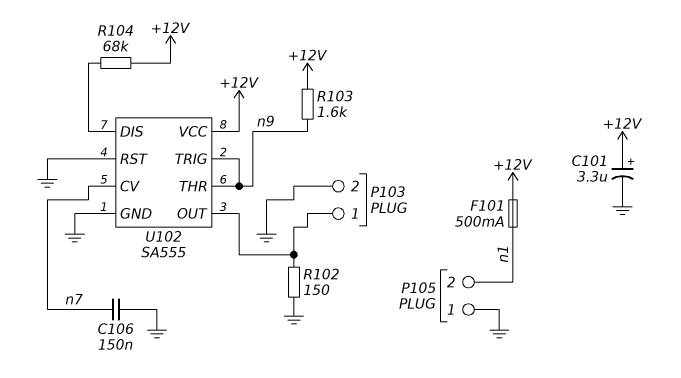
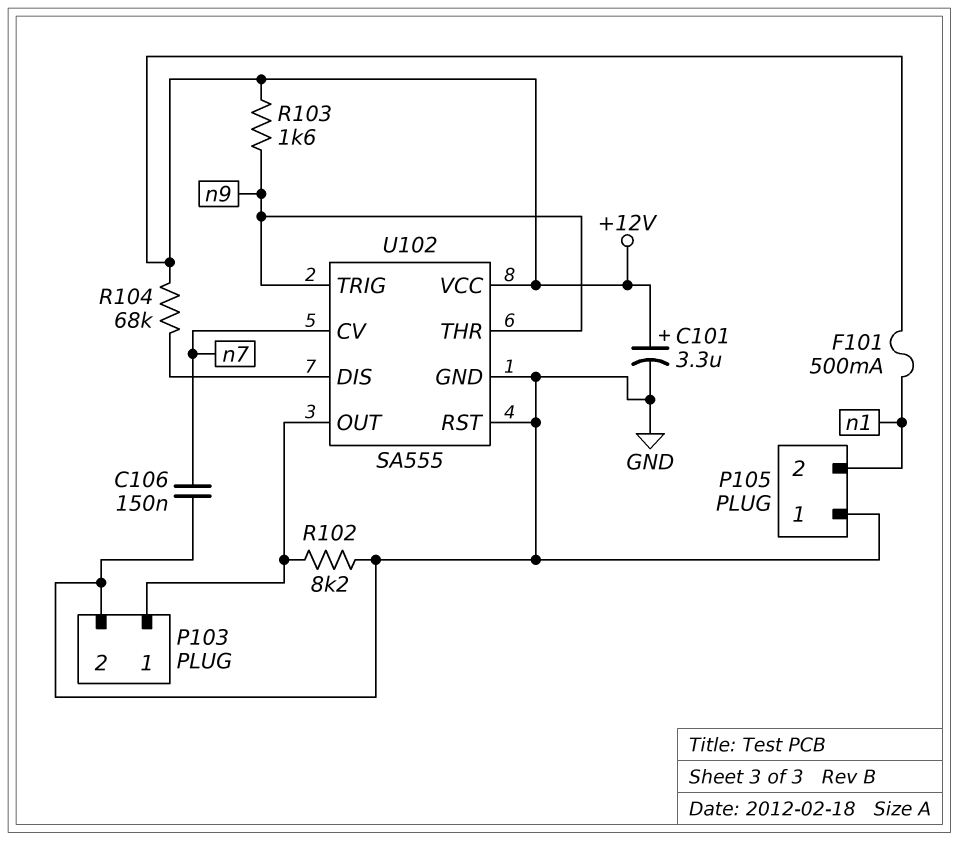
R102: 150 (GND, P103/1) -> 8.2k (GND, P103/1)

